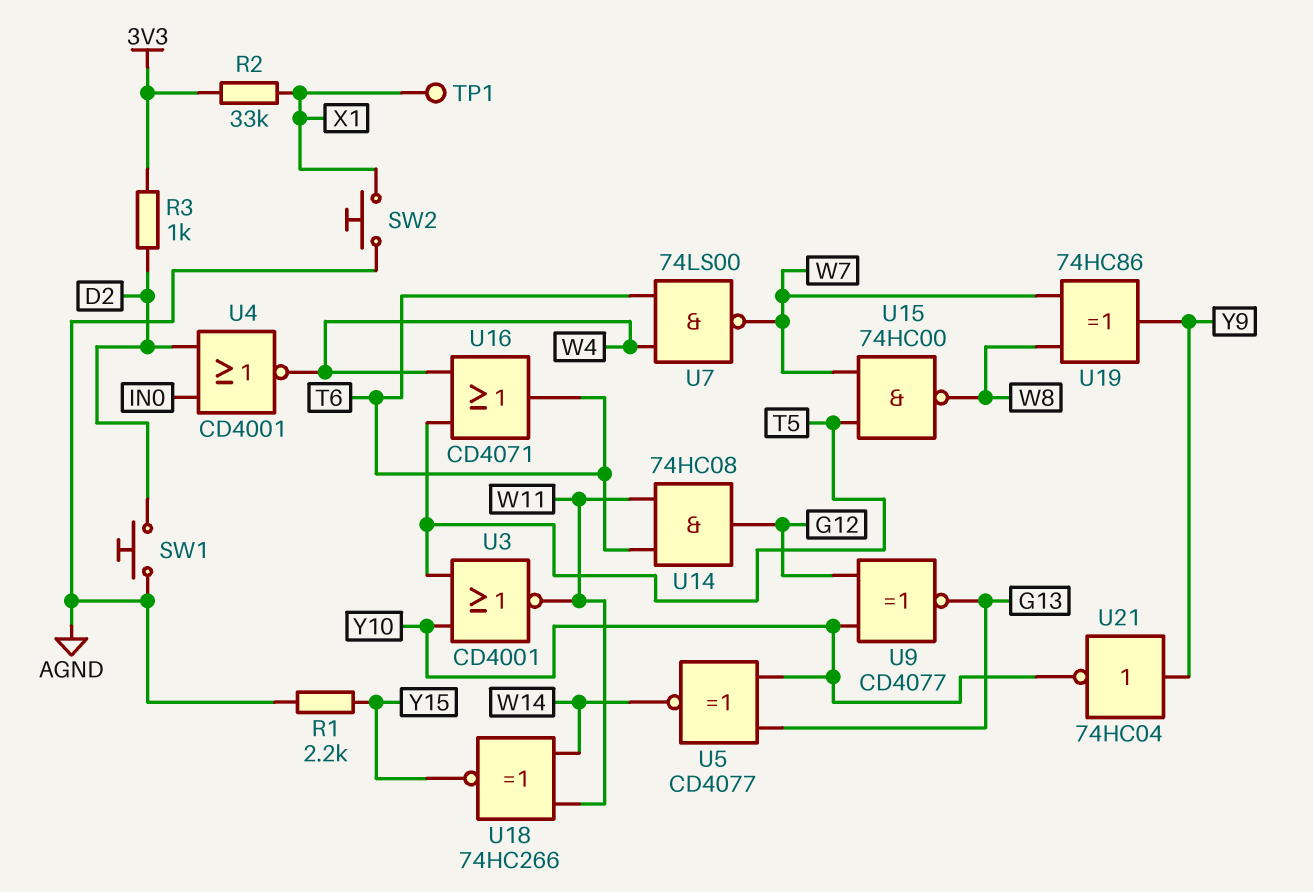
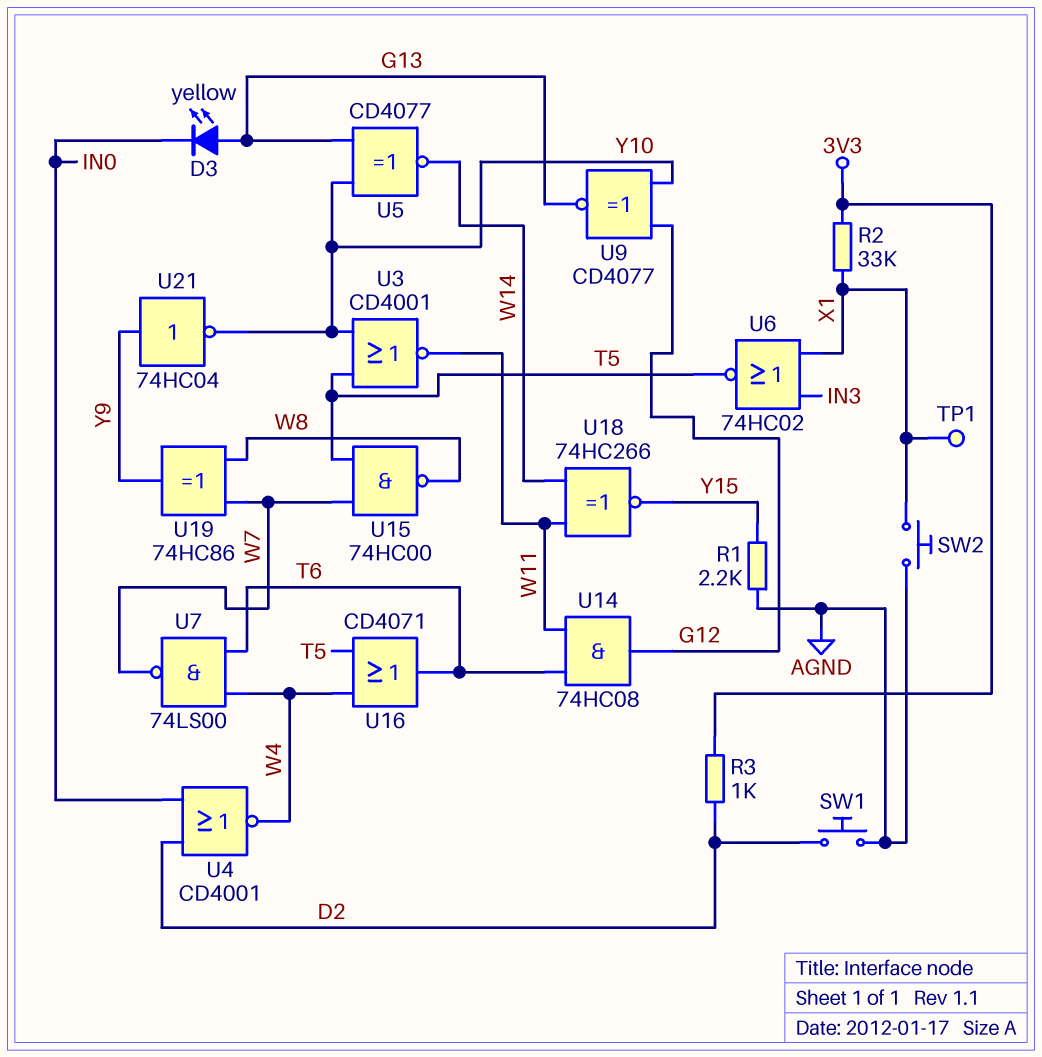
D3: none -> LED yellow (A G13, K IN0)
U6: none -> NOR 74HC02 (in IN3, in X1, out T5)

